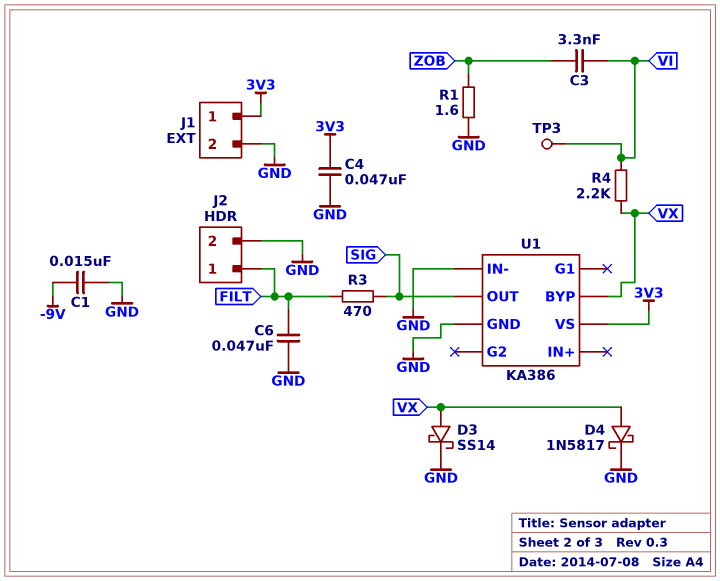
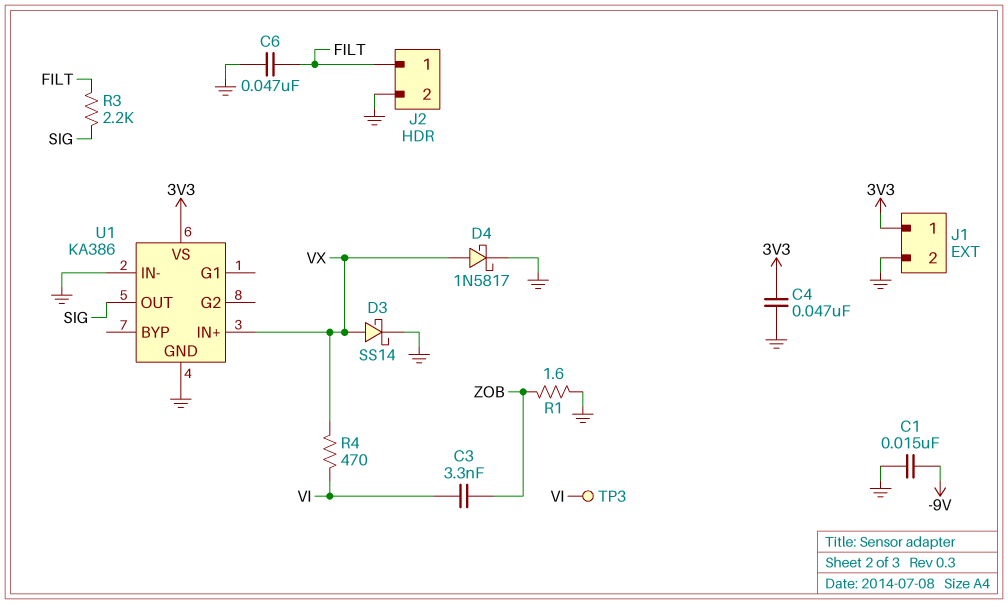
R3: 470 (FILT, SIG) -> 2.2k (FILT, SIG)
R4: 2.2k (VI, VX) -> 470 (VI, VX)
U1 pin BYP: VX -> none
U1 pin IN+: none -> VX

